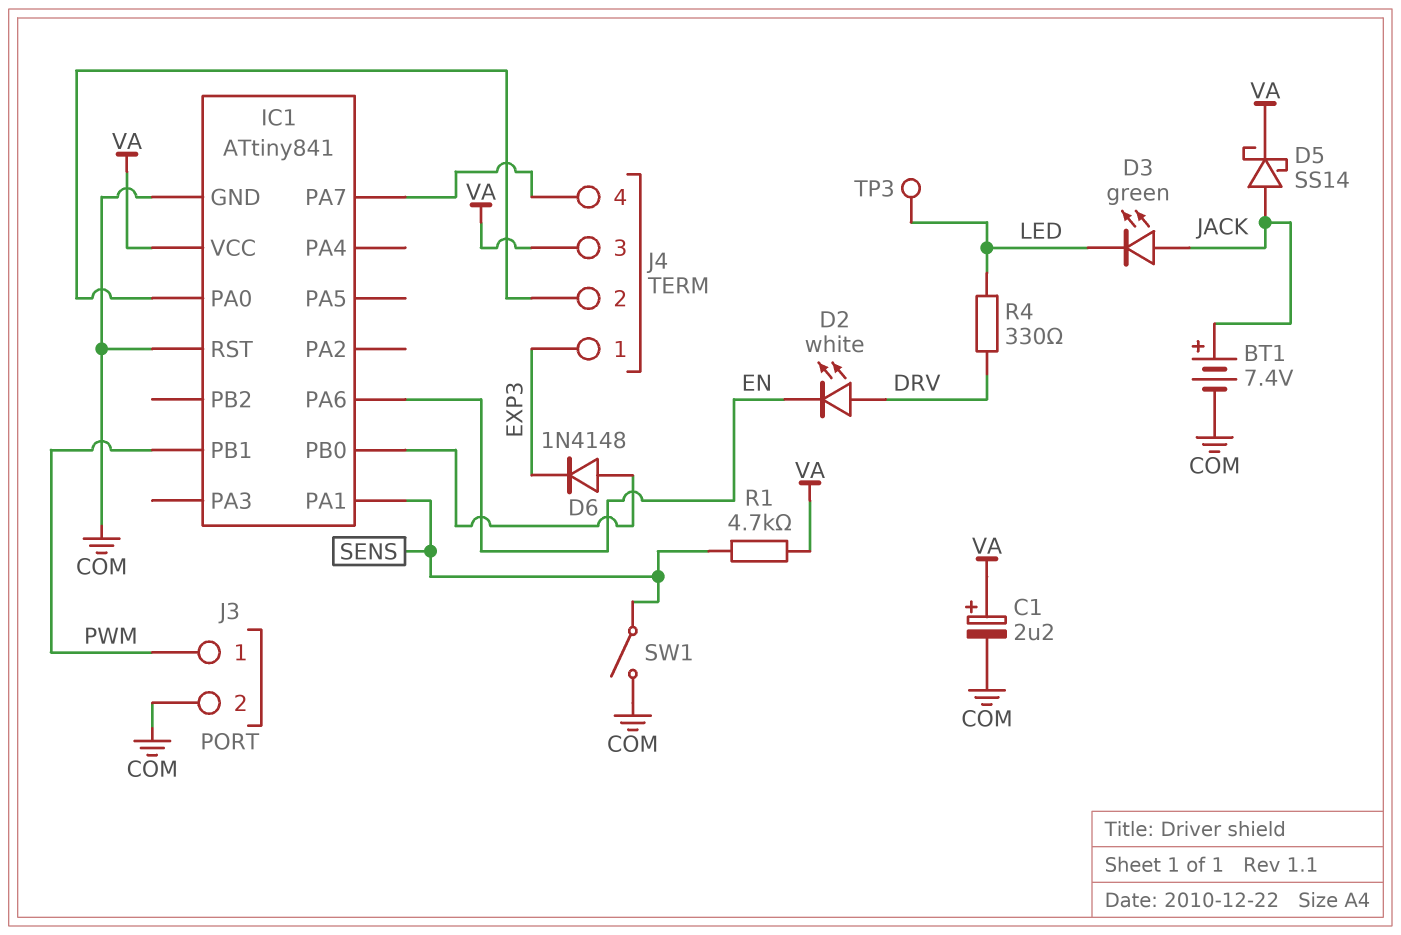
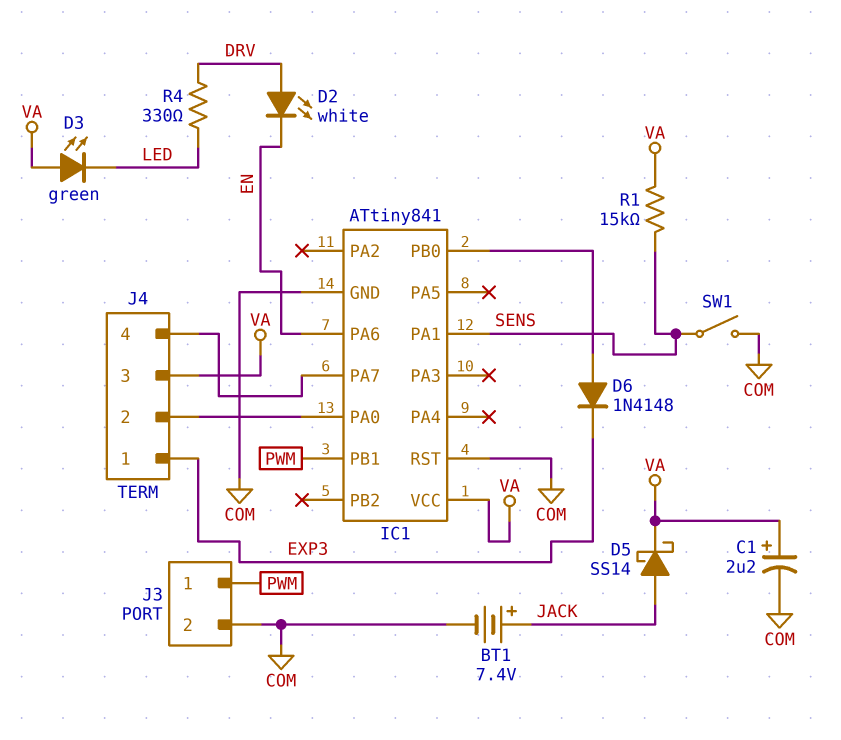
D3: LED green (A JACK, K LED) -> LED green (A VA, K LED)
R1: 4.7k (SENS, VA) -> 15k (SENS, VA)
TP3: test point (LED) -> none

